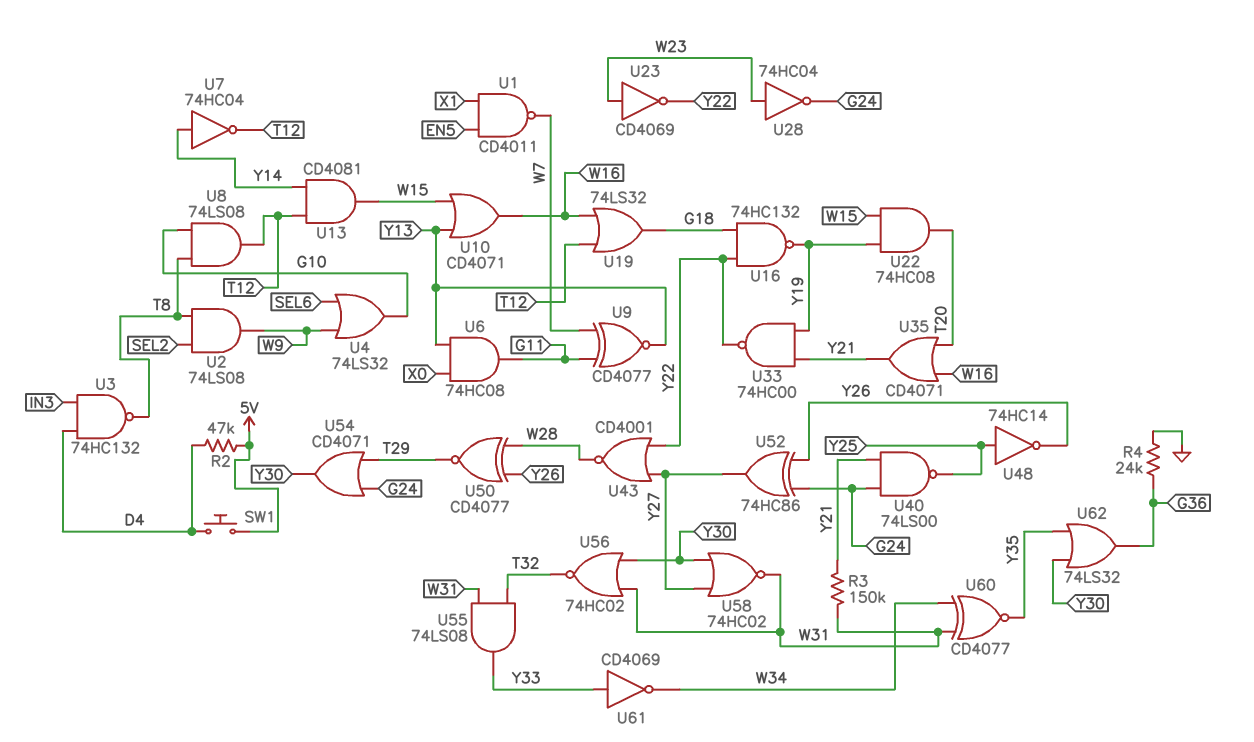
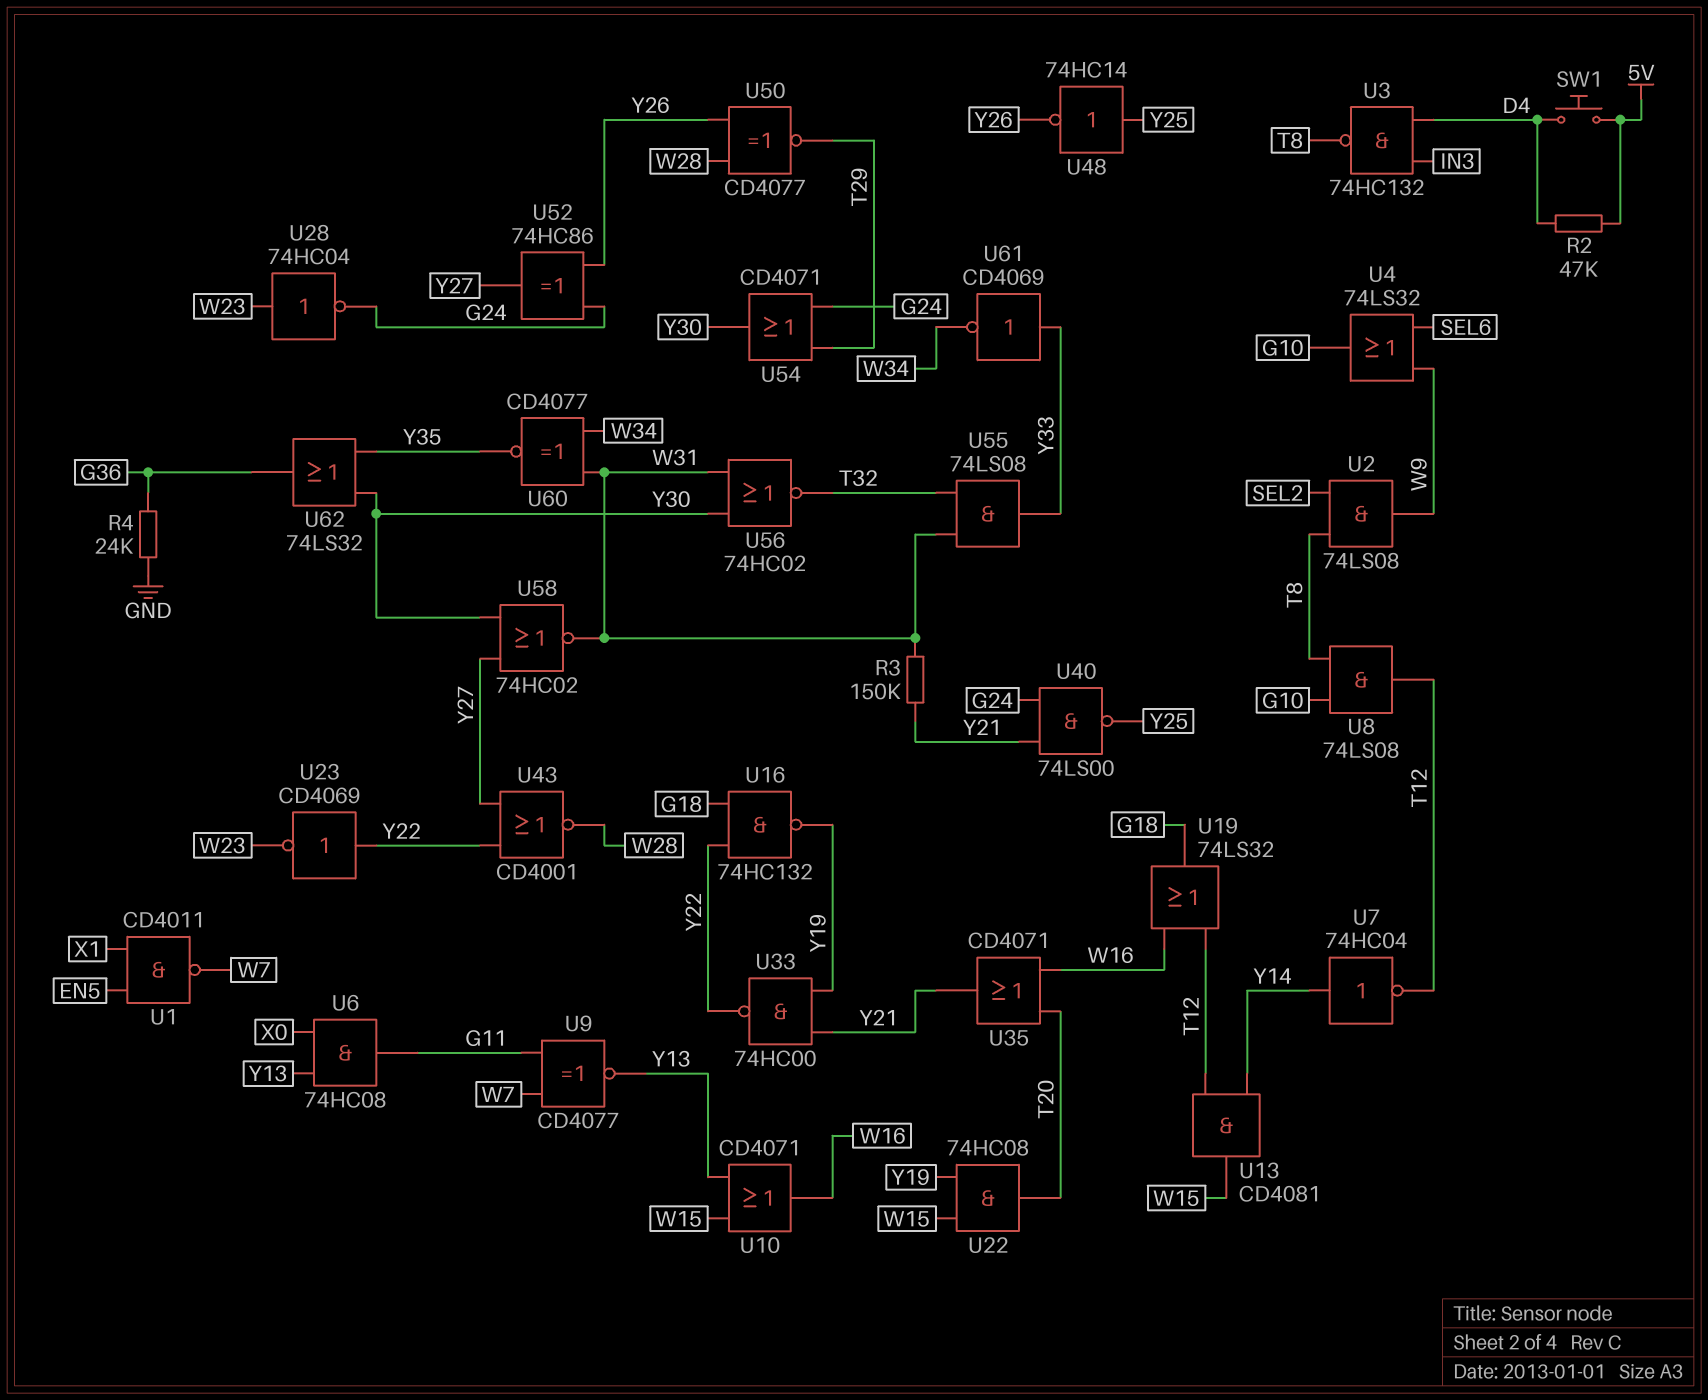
U23: NOT CD4069 (in W23, out Y22) -> NOT CD4069 (in Y22, out W23)

